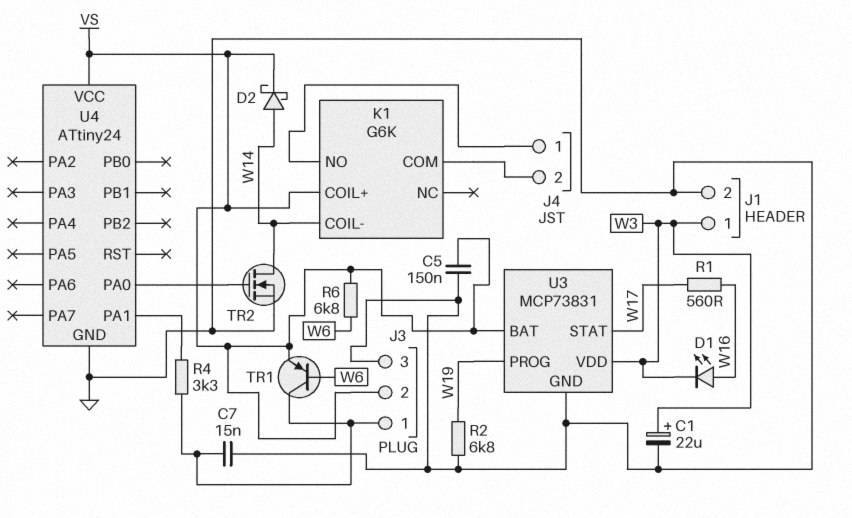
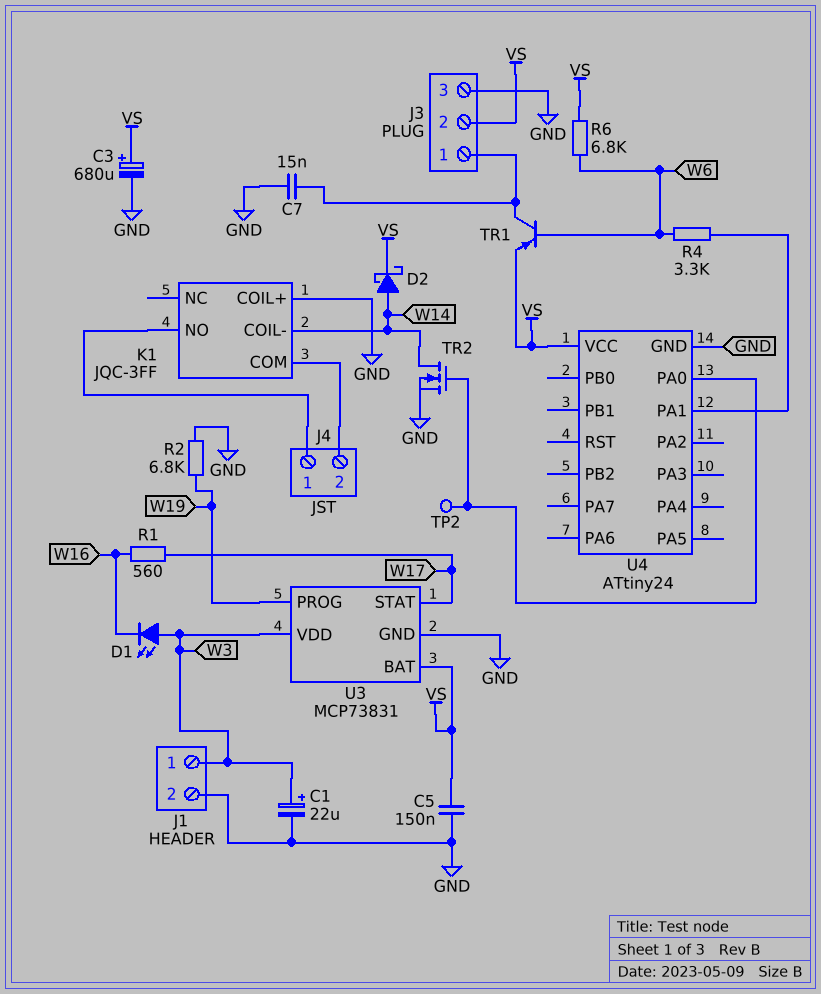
C3: none -> 680uF (plus VS, minus GND)
D1: LED (A W16, K W3) -> LED (A W3, K W16)
K1: G6K -> JQC-3FF
K1 pin COIL+: VS -> GND
R4: 3.3k (J3/1, U4/PA1) -> 3.3k (U4/PA1, W6)
TP2: none -> test point (U4/PA0)

